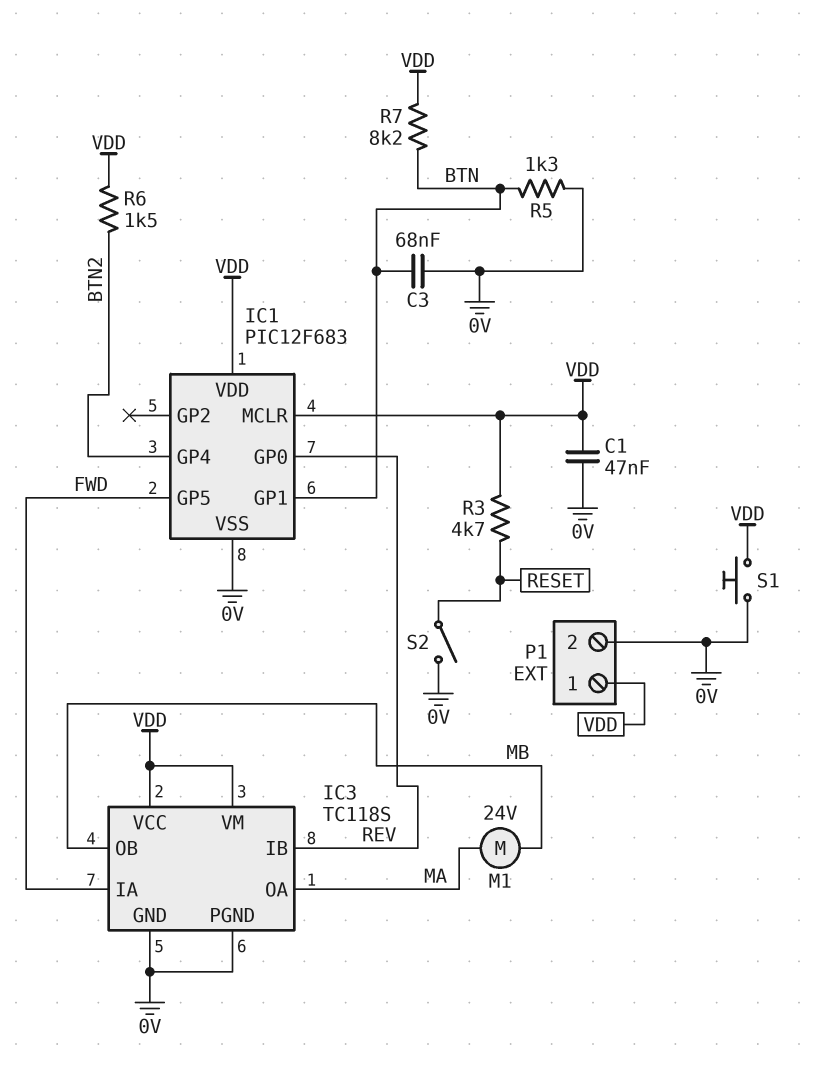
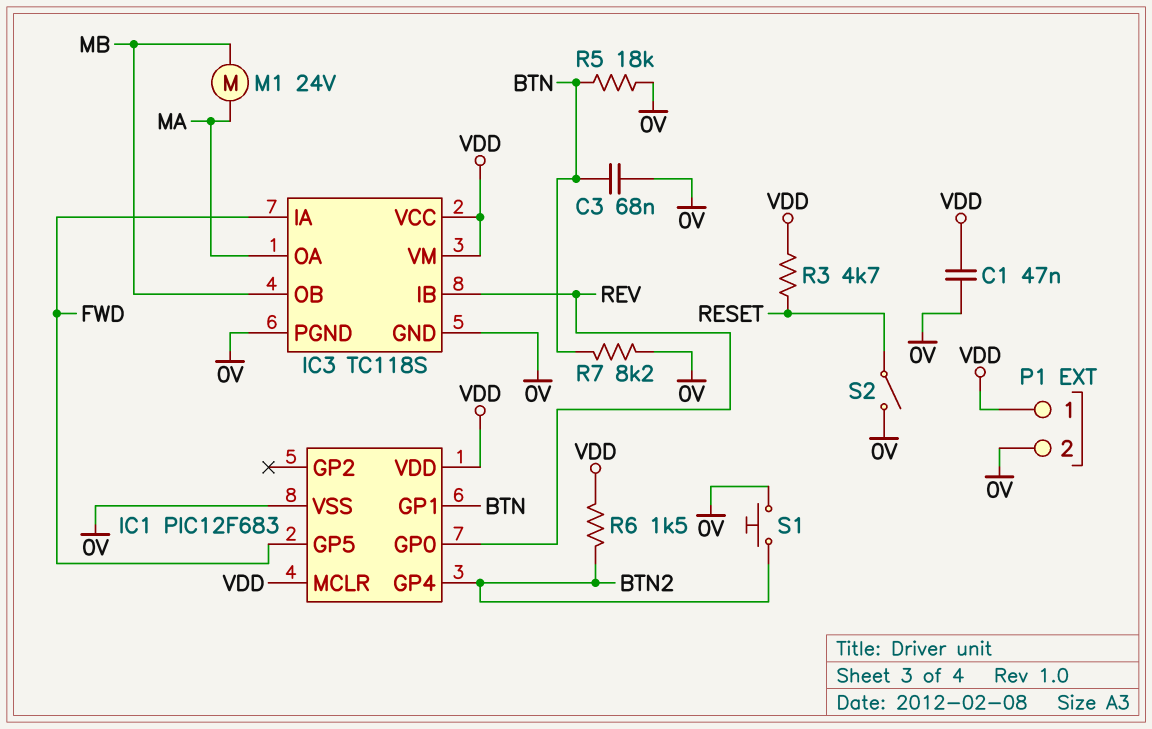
R5: 1.3k (0V, BTN) -> 18k (0V, BTN)
R7: 8.2k (BTN, VDD) -> 8.2k (0V, BTN)
S1: button (0V, VDD) -> button (0V, BTN2)

